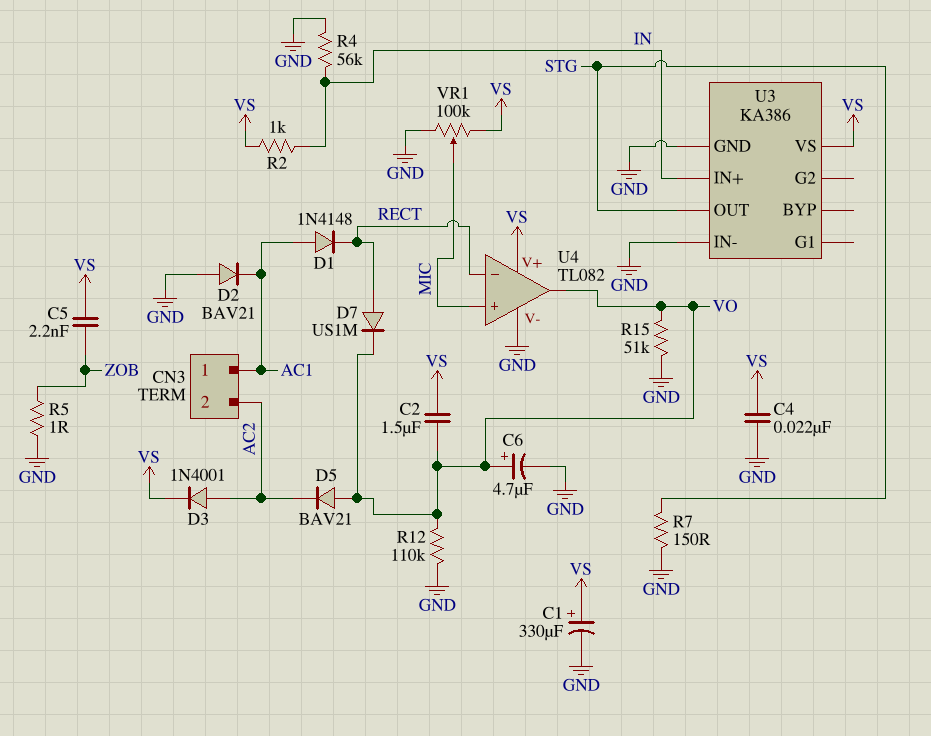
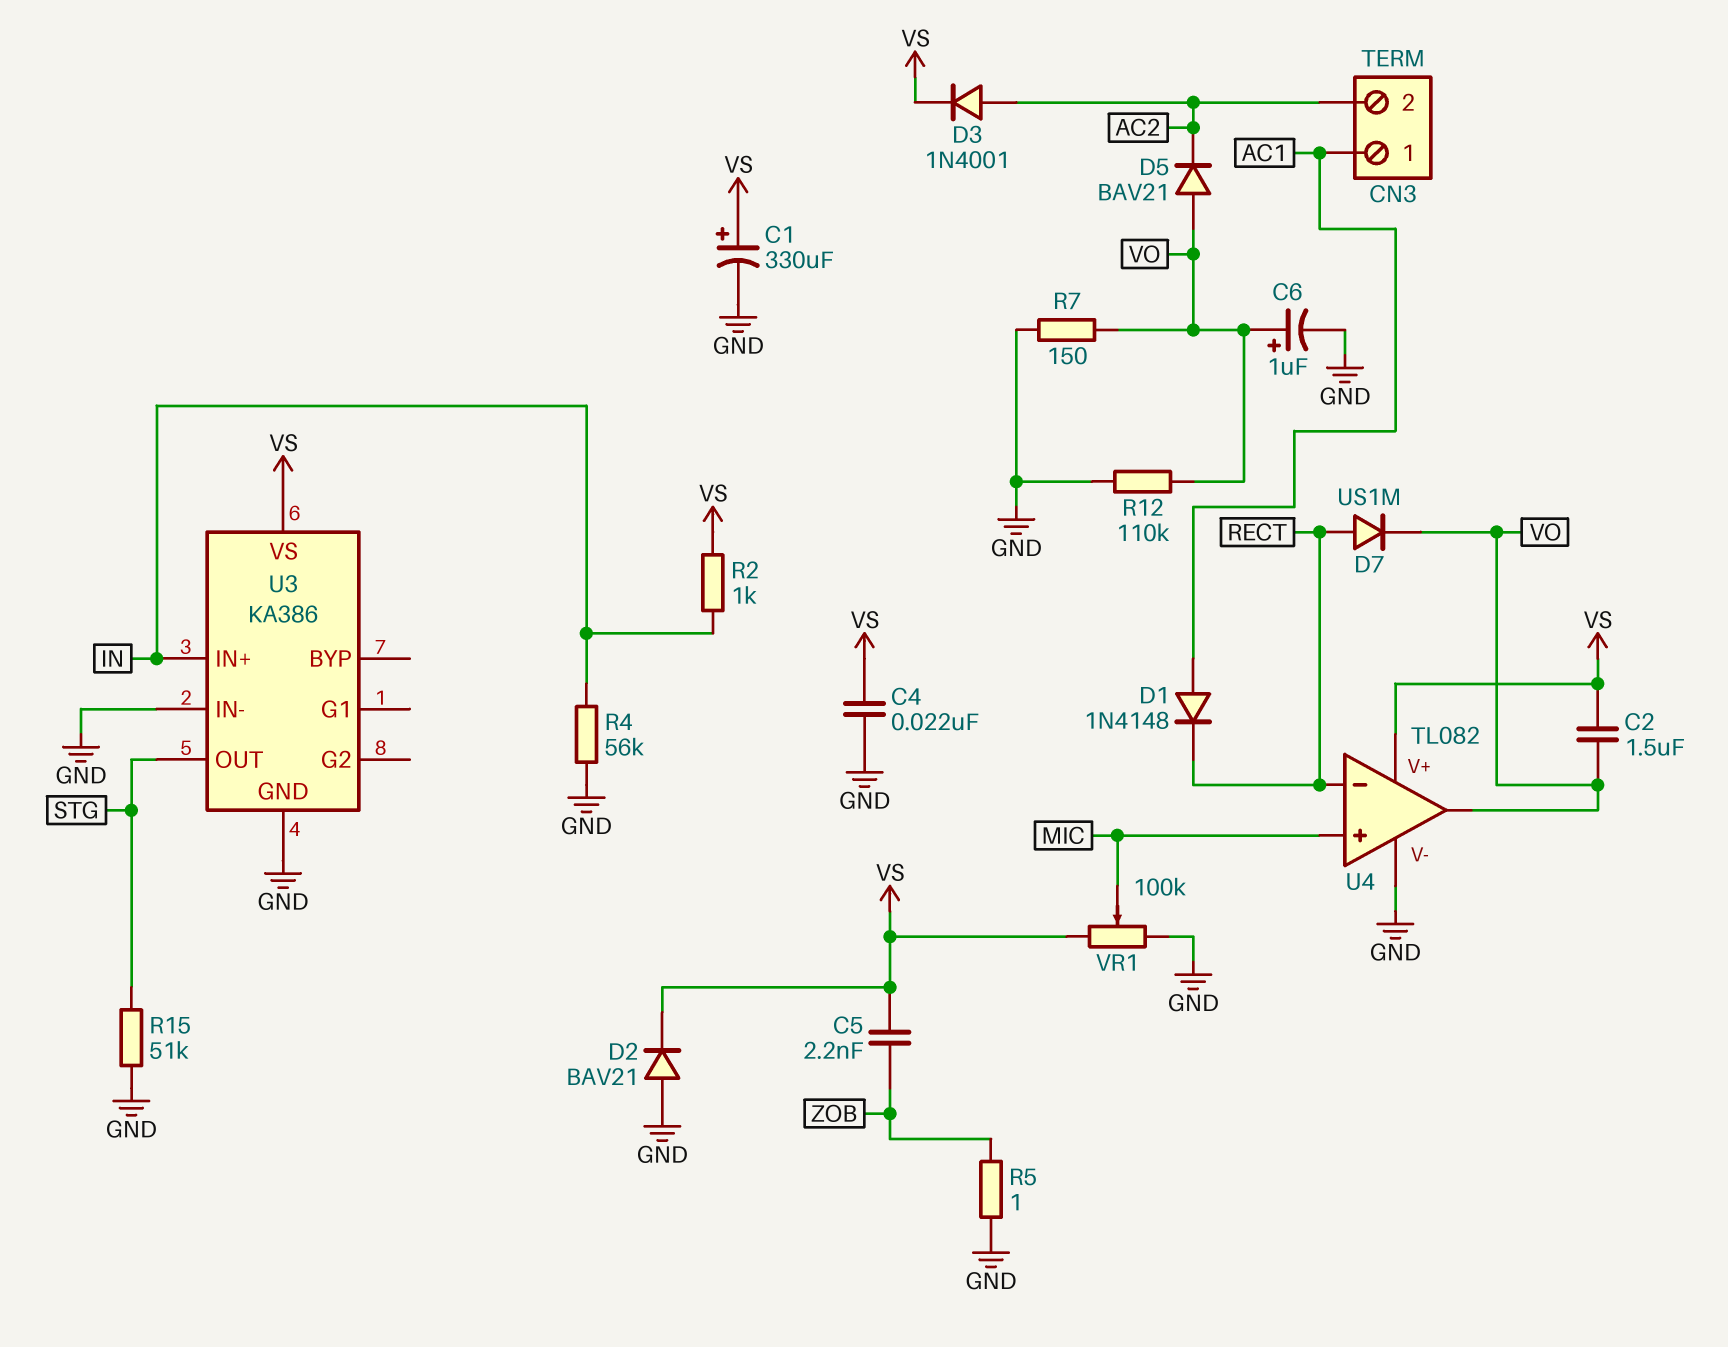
C6: 4.7uF (plus VO, minus GND) -> 1uF (plus VO, minus GND)
D2: diode BAV21 (A GND, K AC1) -> diode BAV21 (A GND, K VS)
R7: 150 (GND, STG) -> 150 (GND, VO)
R15: 51k (GND, VO) -> 51k (GND, STG)

